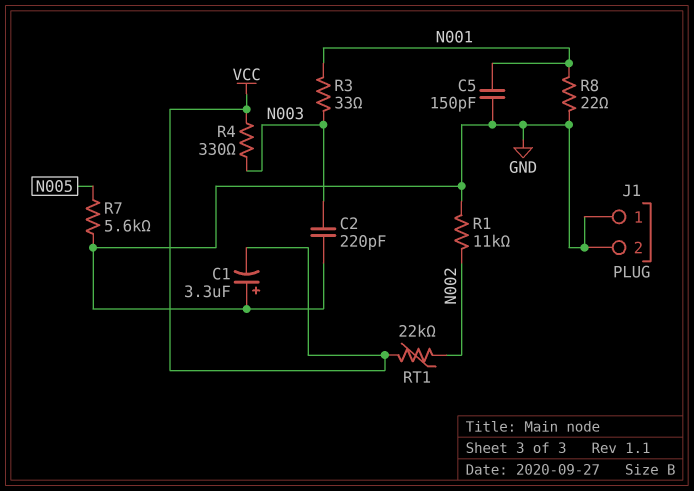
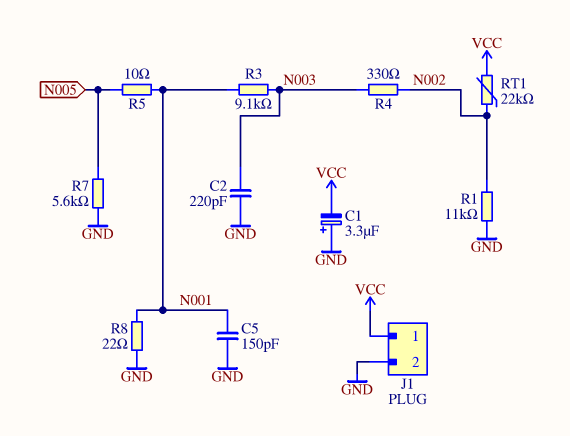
J1 pin 1: GND -> VCC
R3: 33 (N001, N003) -> 9.1k (N001, N003)
R4: 330 (N003, VCC) -> 330 (N002, N003)
R5: none -> 10 (N001, N005)

